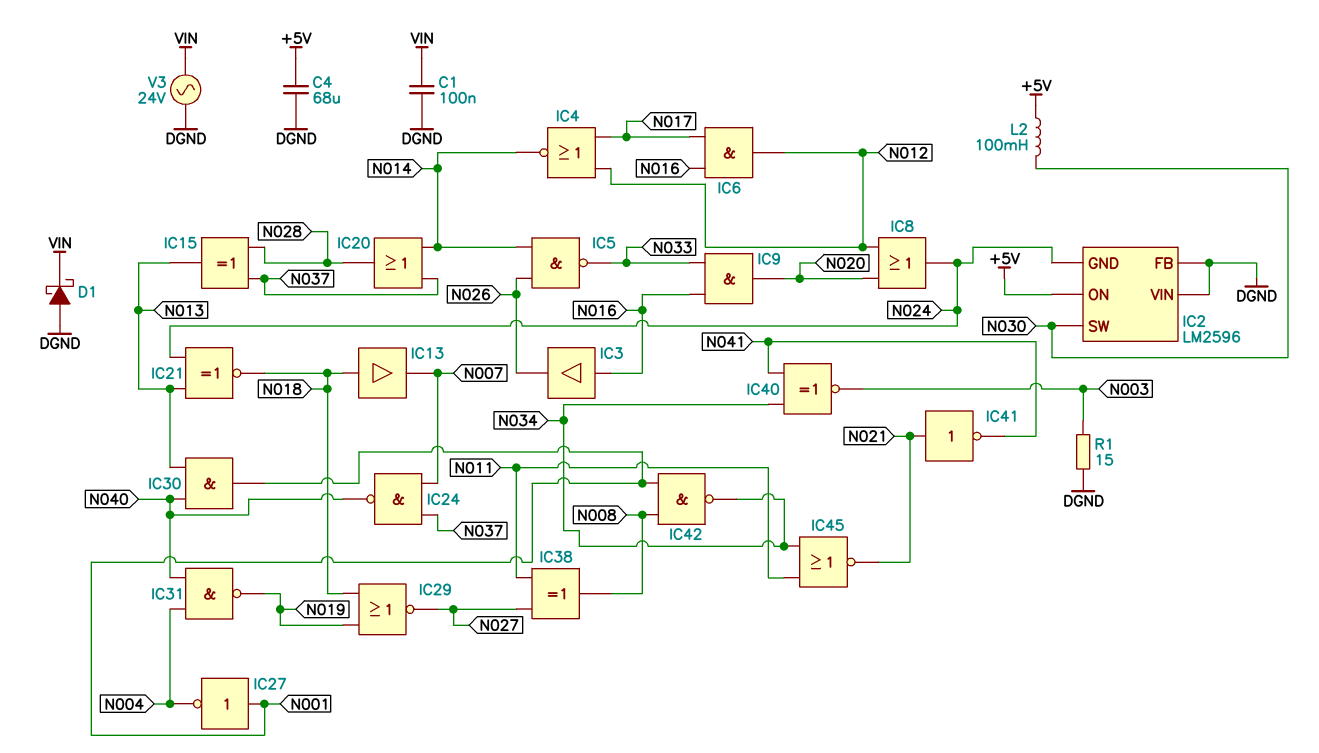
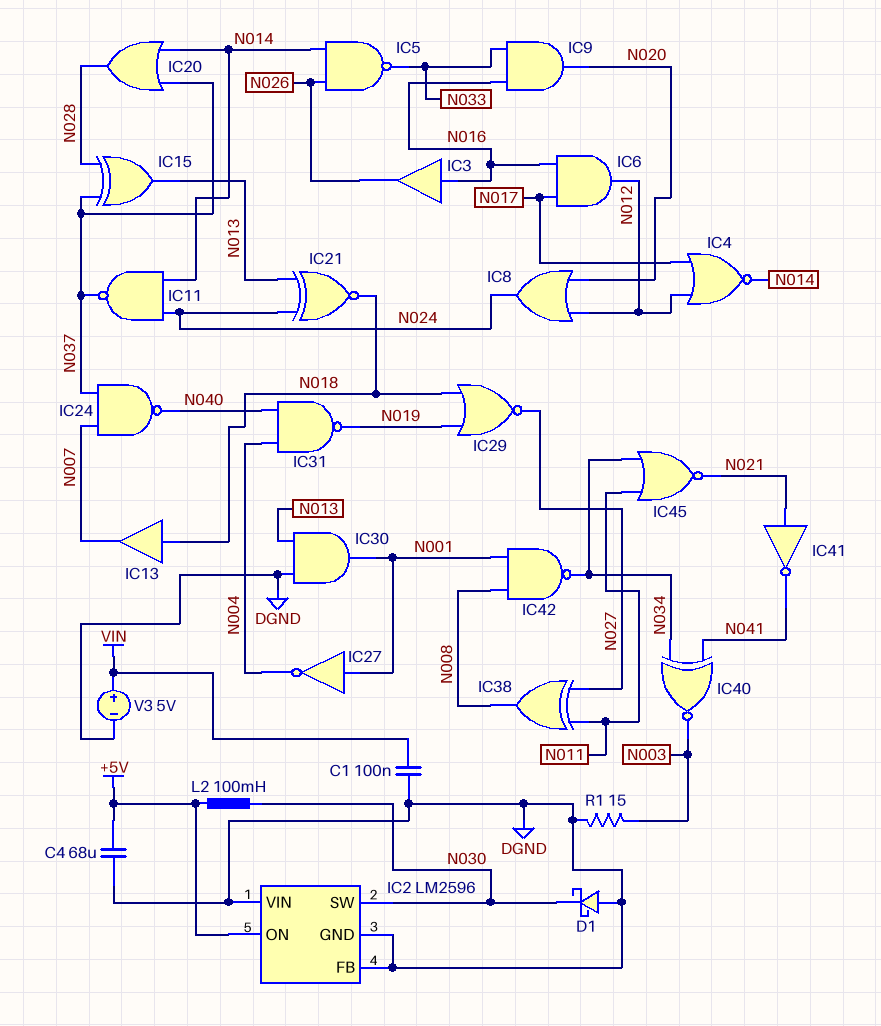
D1: schottky (A DGND, K VIN) -> schottky (A DGND, K N030)
IC2 pin GND: N024 -> DGND
IC11: none -> NAND (in N014, in N024, out N037)
IC30: AND (in N013, in N040, out N001) -> AND (in DGND, in N013, out N001)
V3: AC 24V (DGND, VIN) -> 5V (plus VIN, minus DGND)

